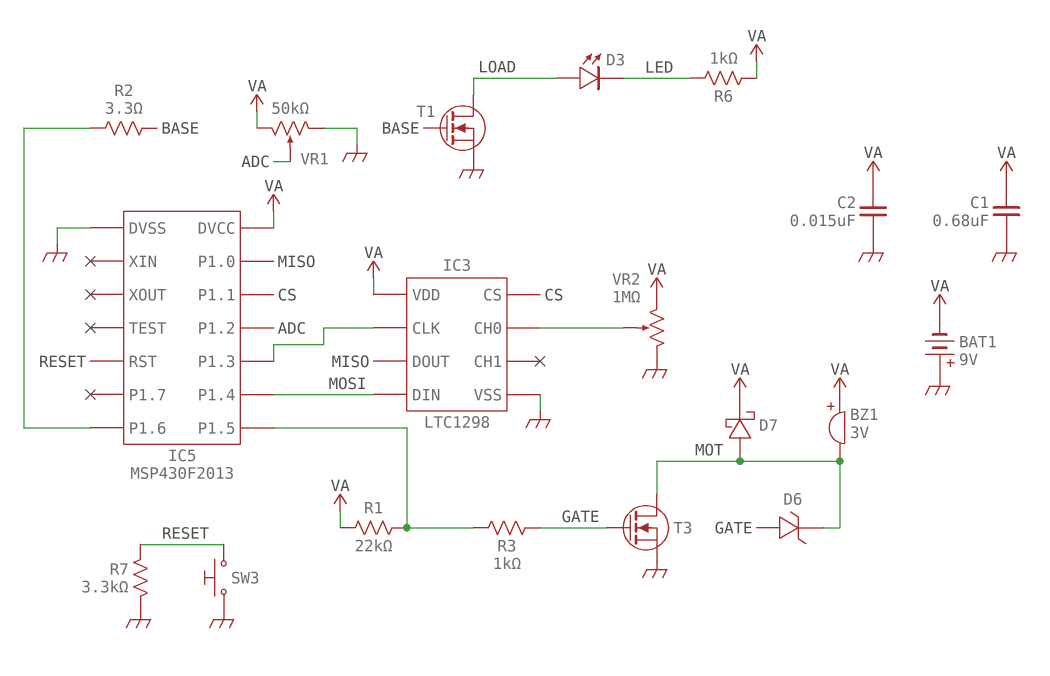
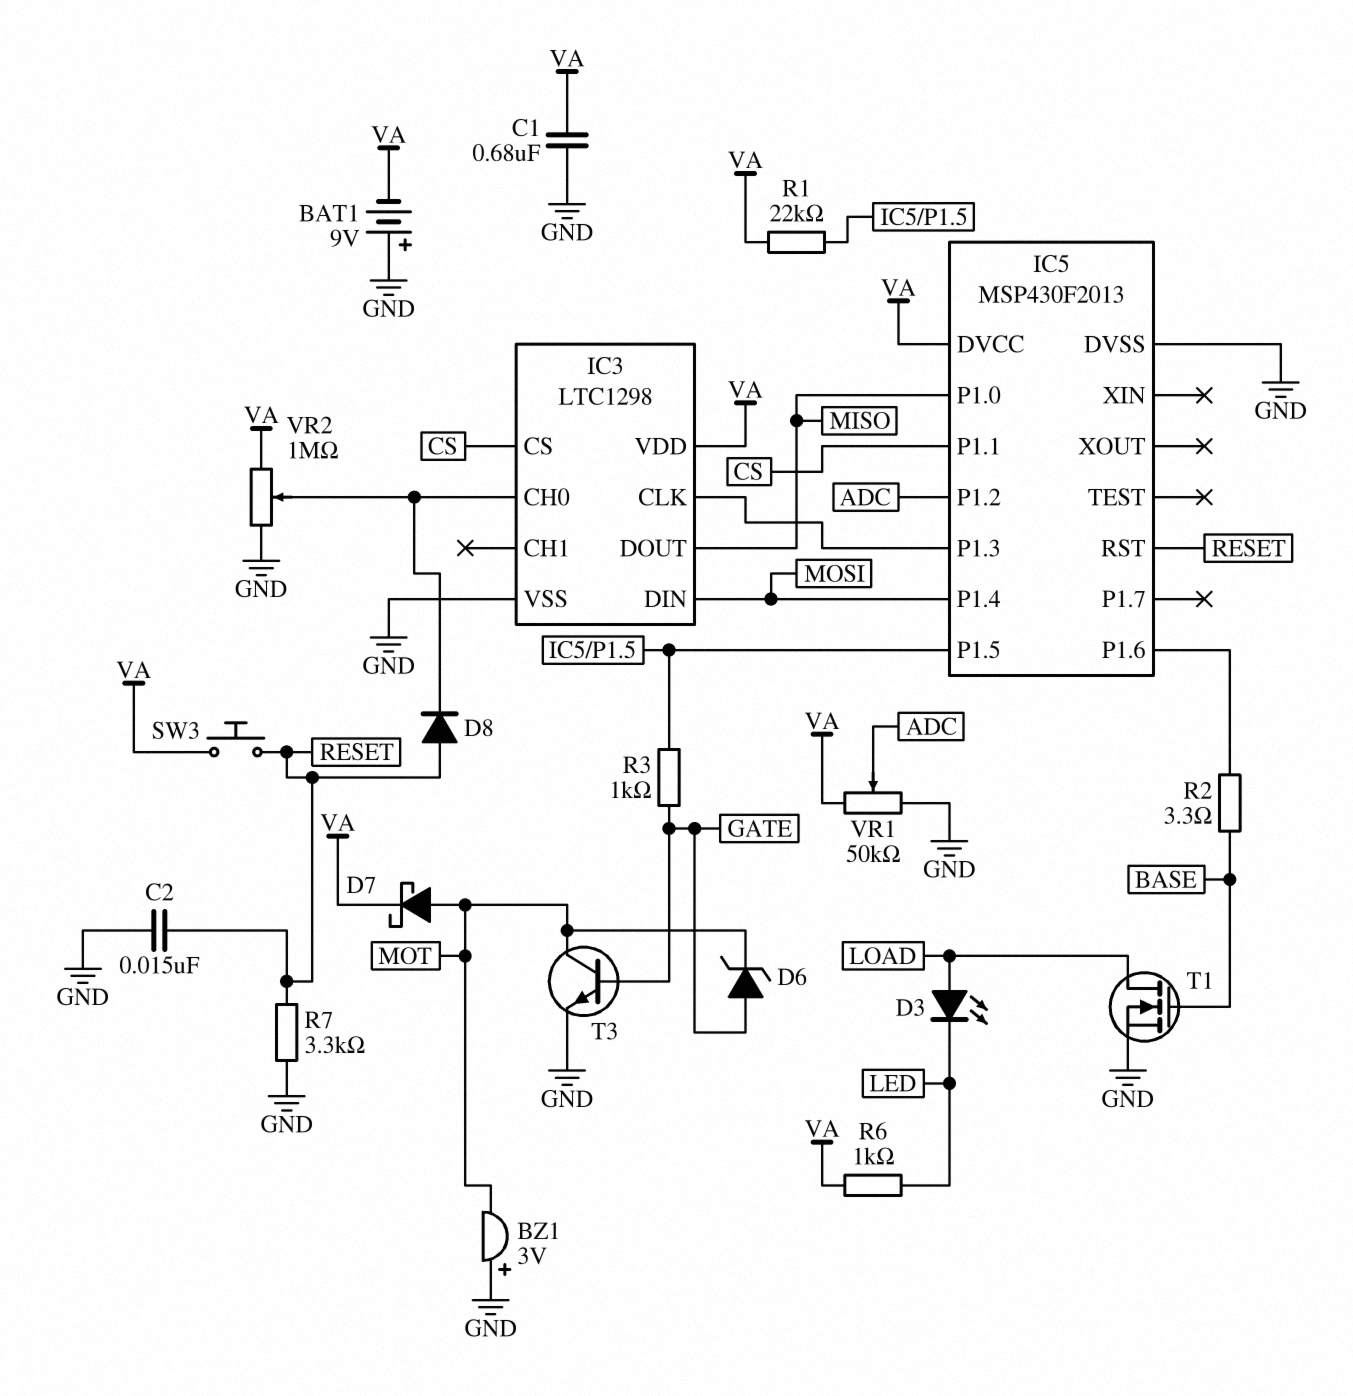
BZ1: buzzer 3V (plus VA, minus MOT) -> buzzer 3V (plus GND, minus MOT)
C2: 15nF (GND, VA) -> 15nF (GND, RESET)
D8: none -> diode (A RESET, K IC3/CH0)
SW3: button (GND, RESET) -> button (RESET, VA)
T3: NMOS (G GATE, D MOT, S GND) -> NPN (B GATE, C MOT, E GND)

